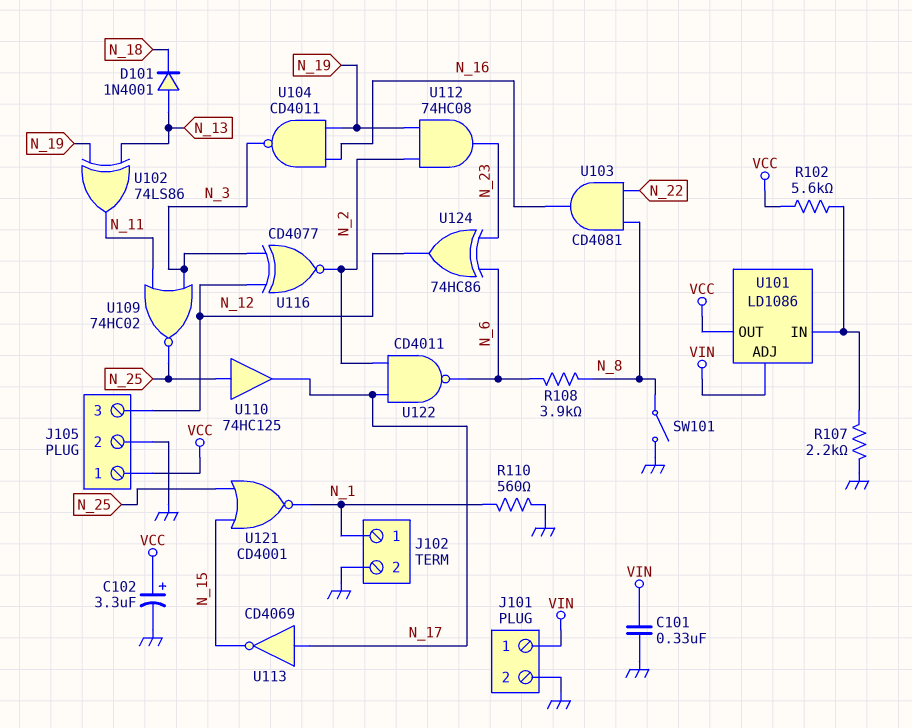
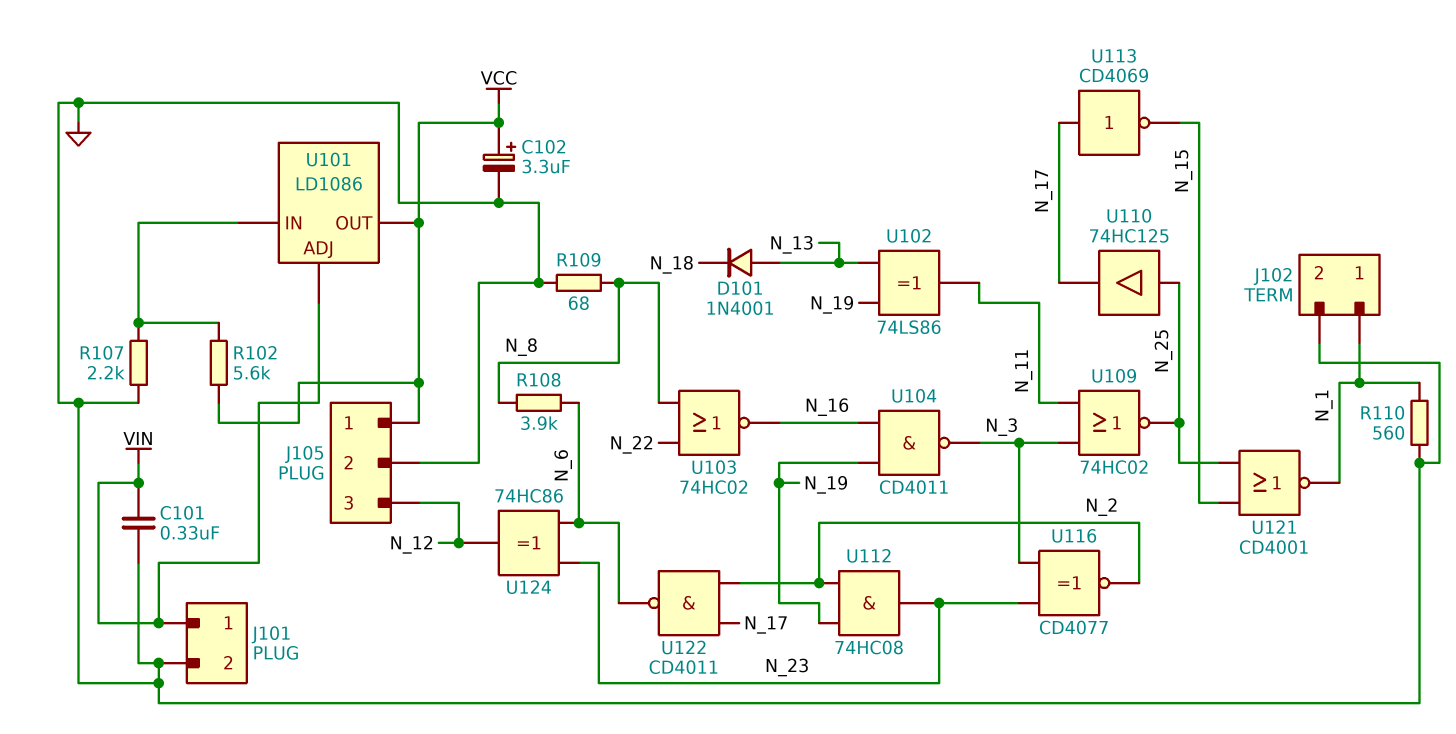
R109: none -> 68 (GND, N_8)
SW101: switch (GND, N_8) -> none
U103: AND CD4081 (in N_8, in N_22, out N_16) -> NOR 74HC02 (in N_8, in N_22, out N_16)
U116: XNOR CD4077 (in N_3, in N_12, out N_2) -> XNOR CD4077 (in N_3, in N_23, out N_2)

